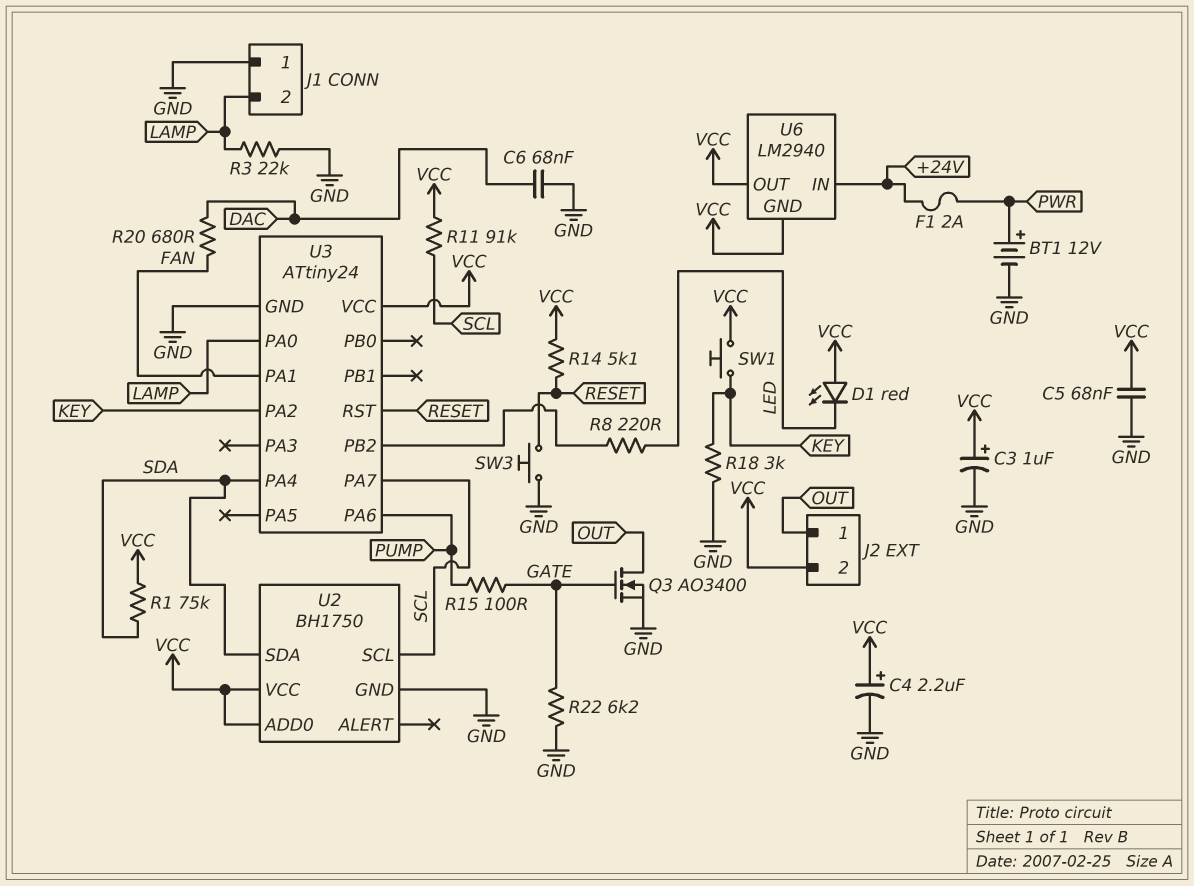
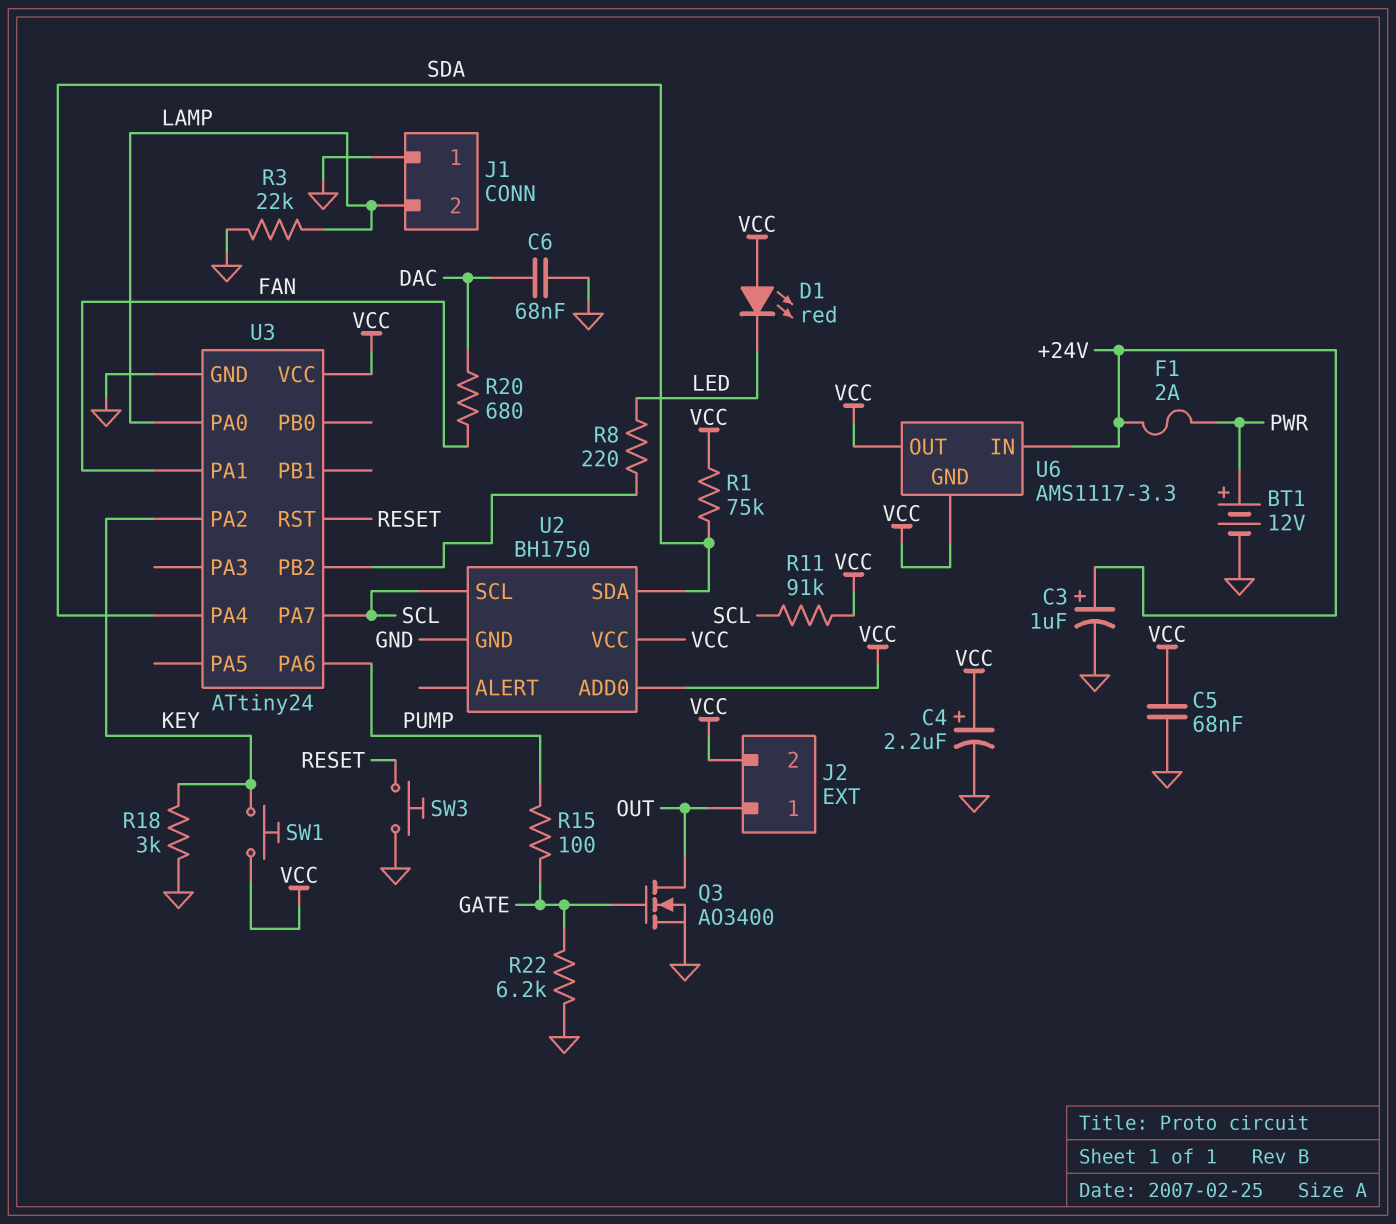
C3: 1uF (plus VCC, minus GND) -> 1uF (plus +24V, minus GND)
R14: 5.1k (RESET, VCC) -> none
U6: LM2940 -> AMS1117-3.3

